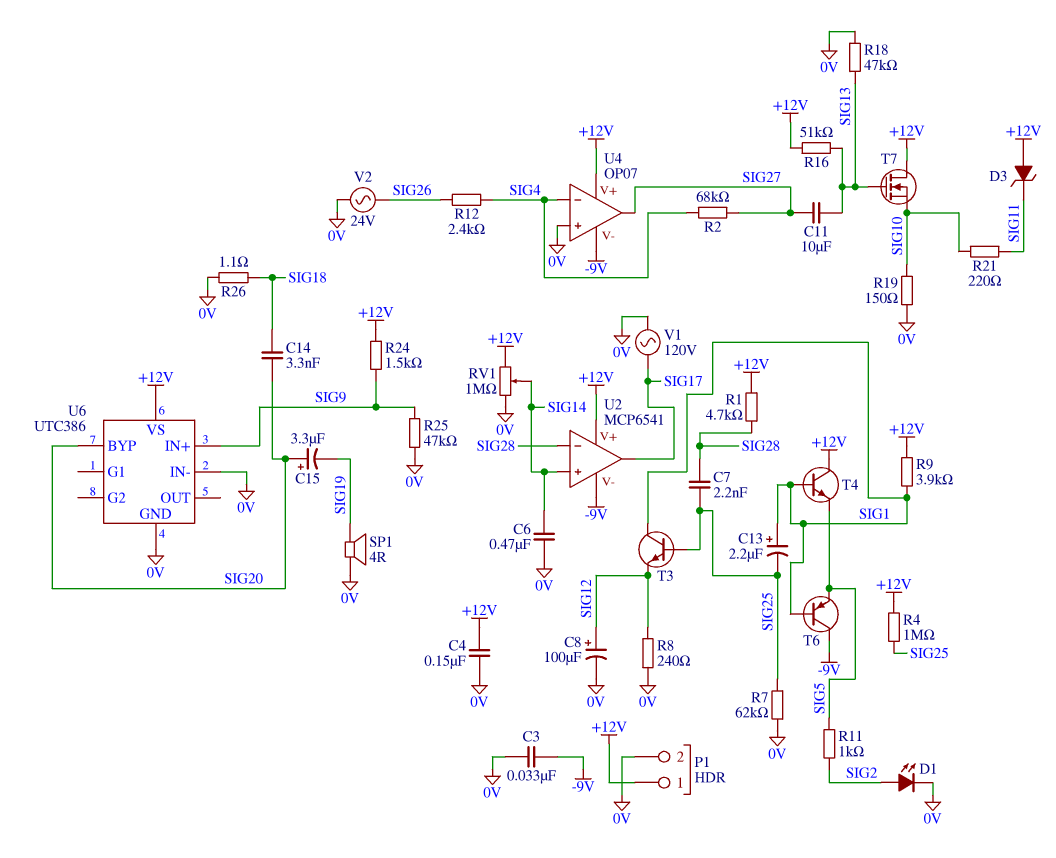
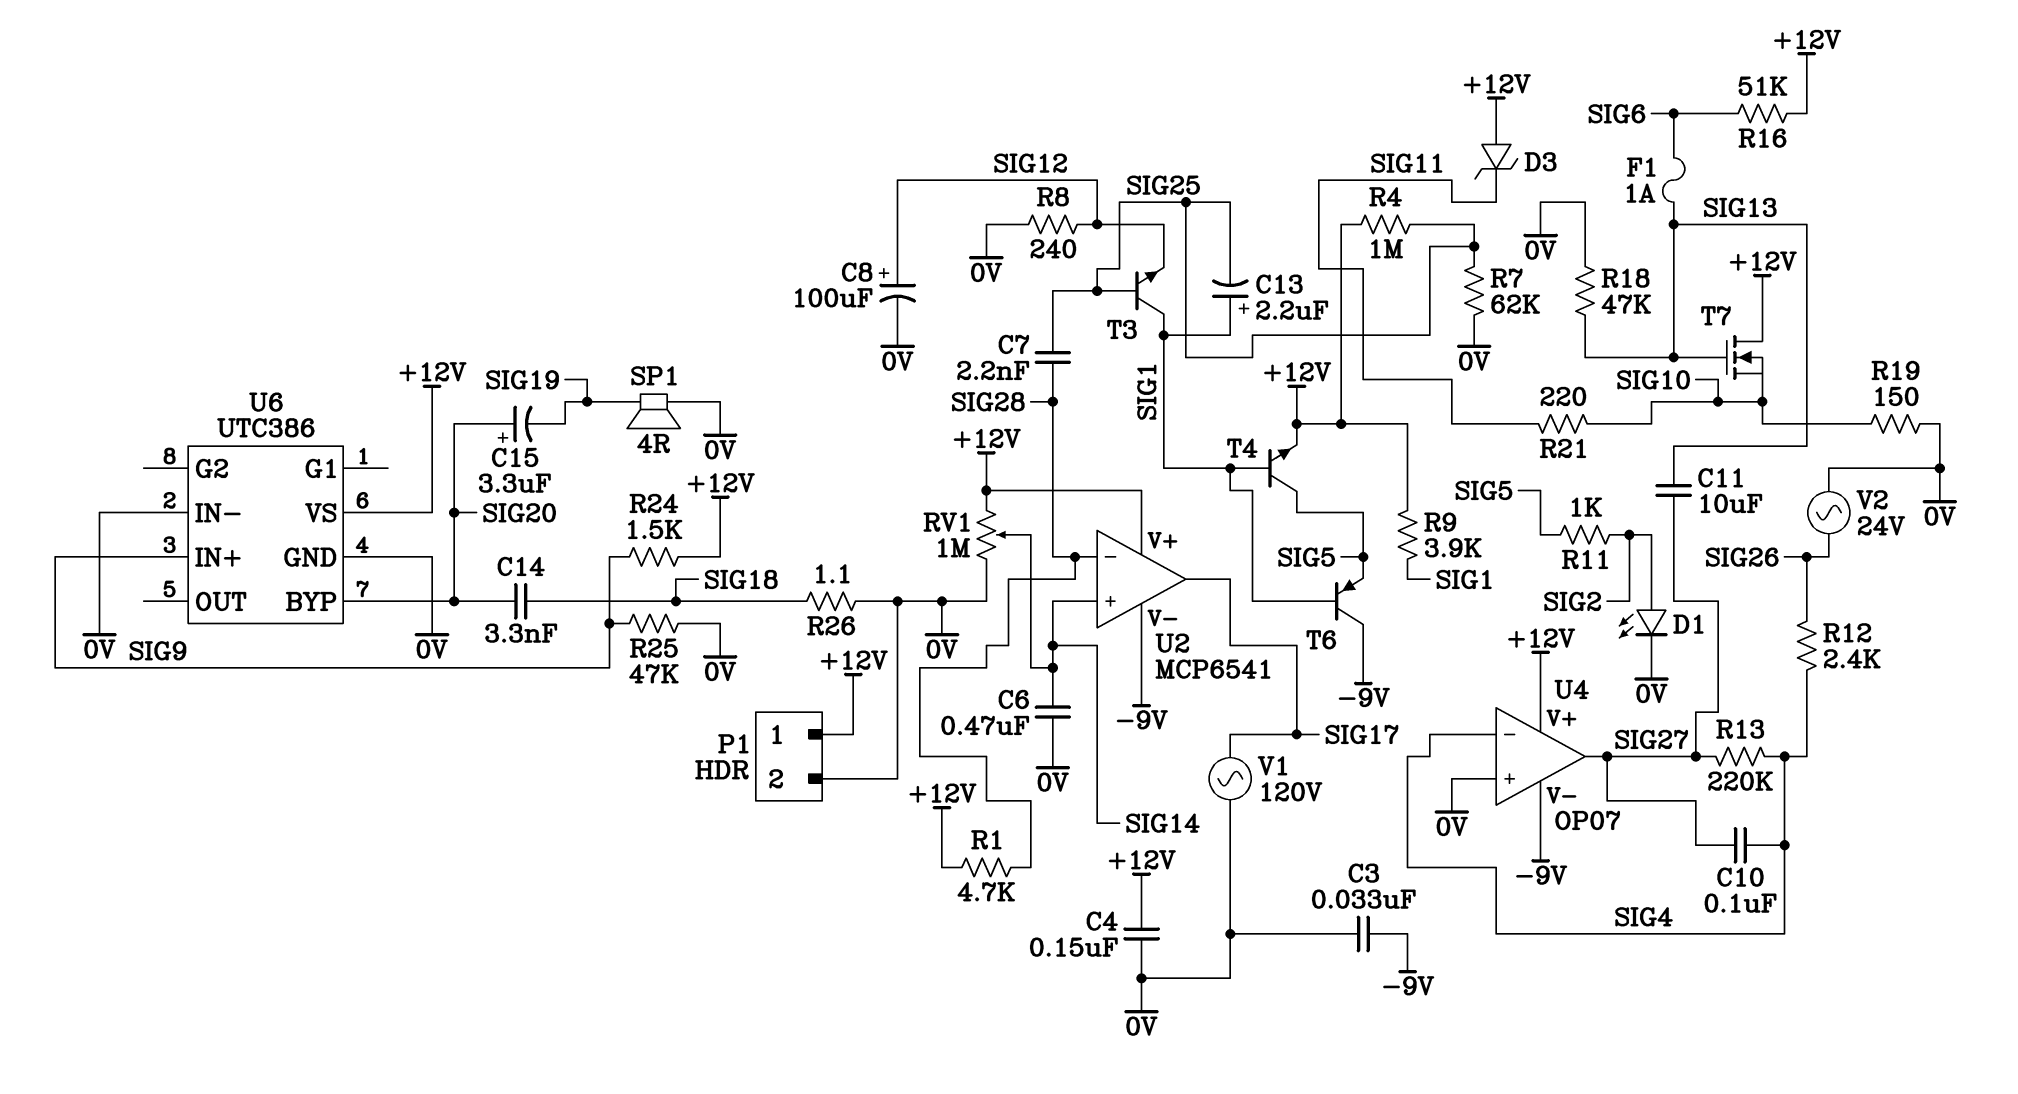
C10: none -> 100nF (SIG4, SIG27)
F1: none -> 1A (SIG6, SIG13)
R2: 68k (SIG4, SIG27) -> none
R13: none -> 220k (SIG4, SIG27)
R16: 51k (+12V, SIG13) -> 51k (+12V, SIG6)
T4: NPN (B SIG1, C +12V, E SIG5) -> NPN (B SIG1, C SIG5, E +12V)

